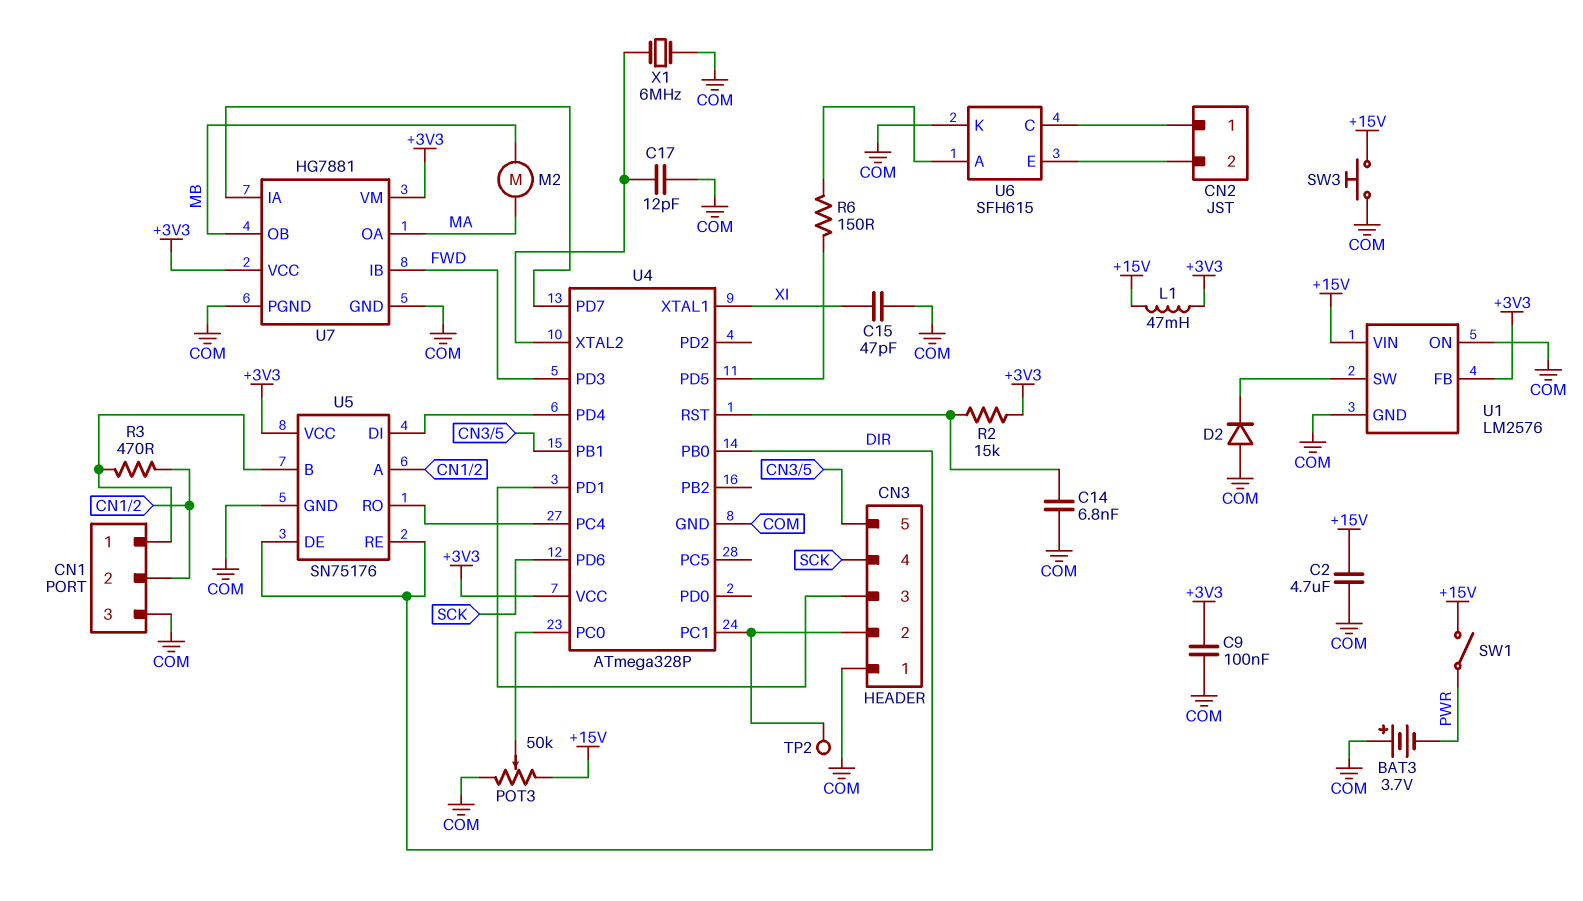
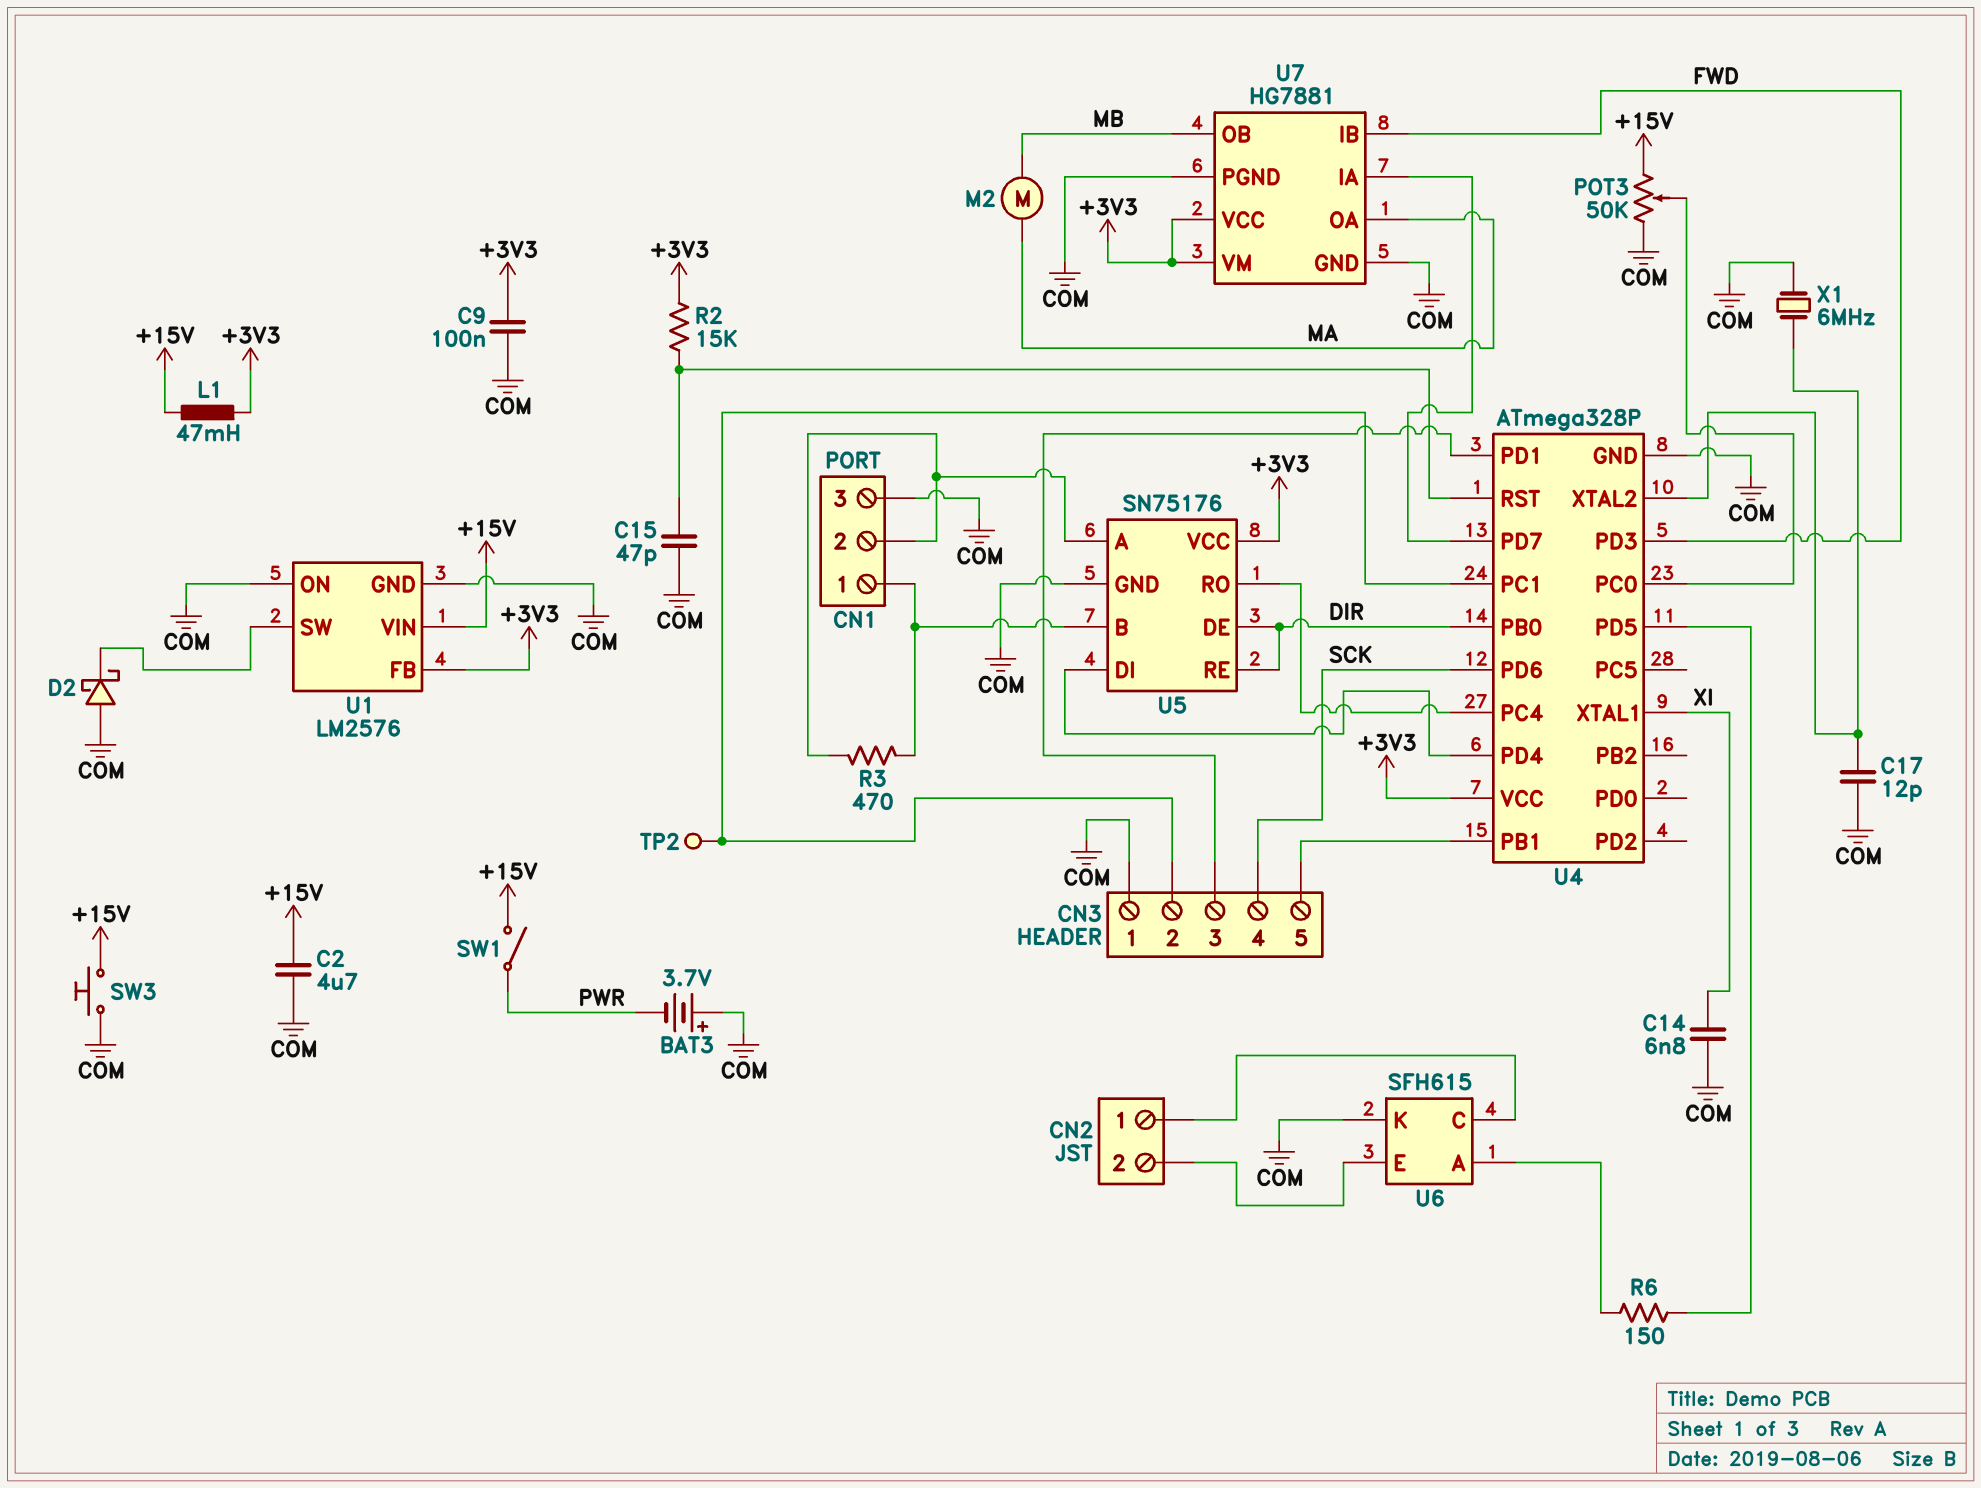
C14: 6.8nF (COM, U4/RST) -> 6.8nF (COM, XI)
C15: 47pF (COM, XI) -> 47pF (COM, U4/RST)
D2: diode (A COM, K U1/SW) -> schottky (A COM, K U1/SW)

